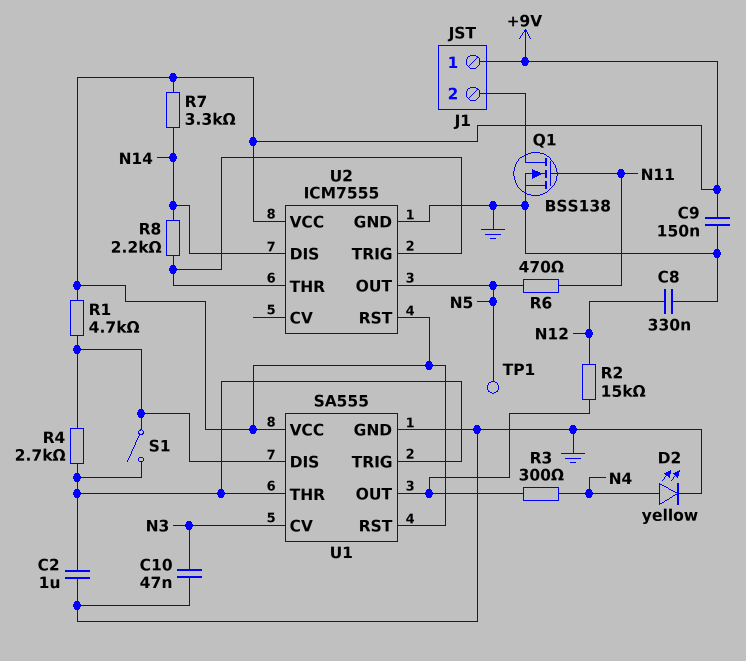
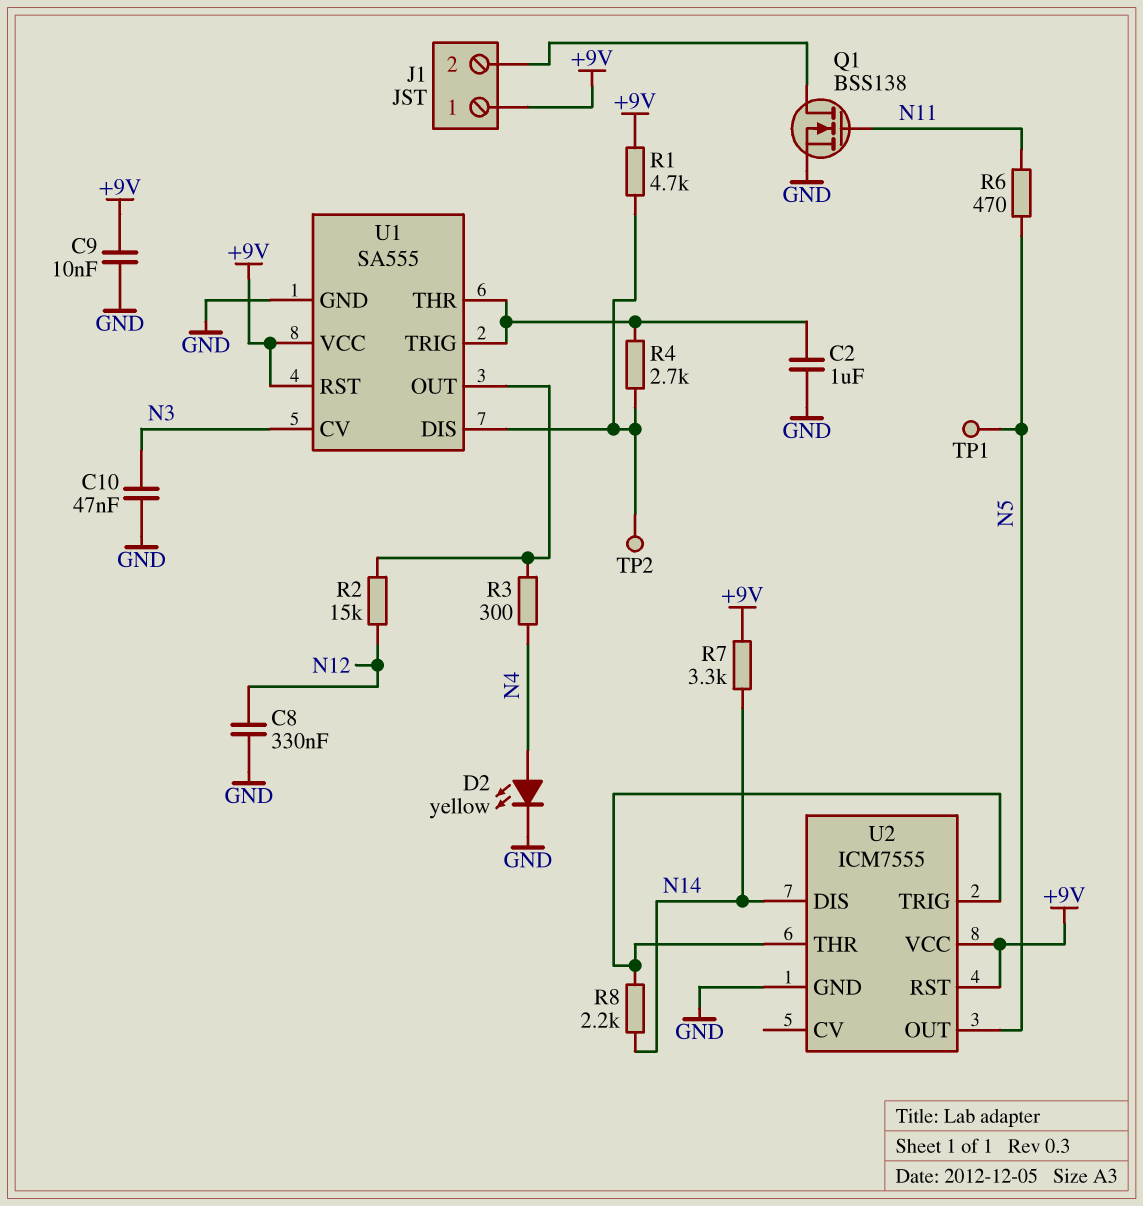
C9: 150nF (+9V, GND) -> 10nF (+9V, GND)
S1: switch (U1/DIS, U1/THR) -> none
TP2: none -> test point (U1/DIS)

